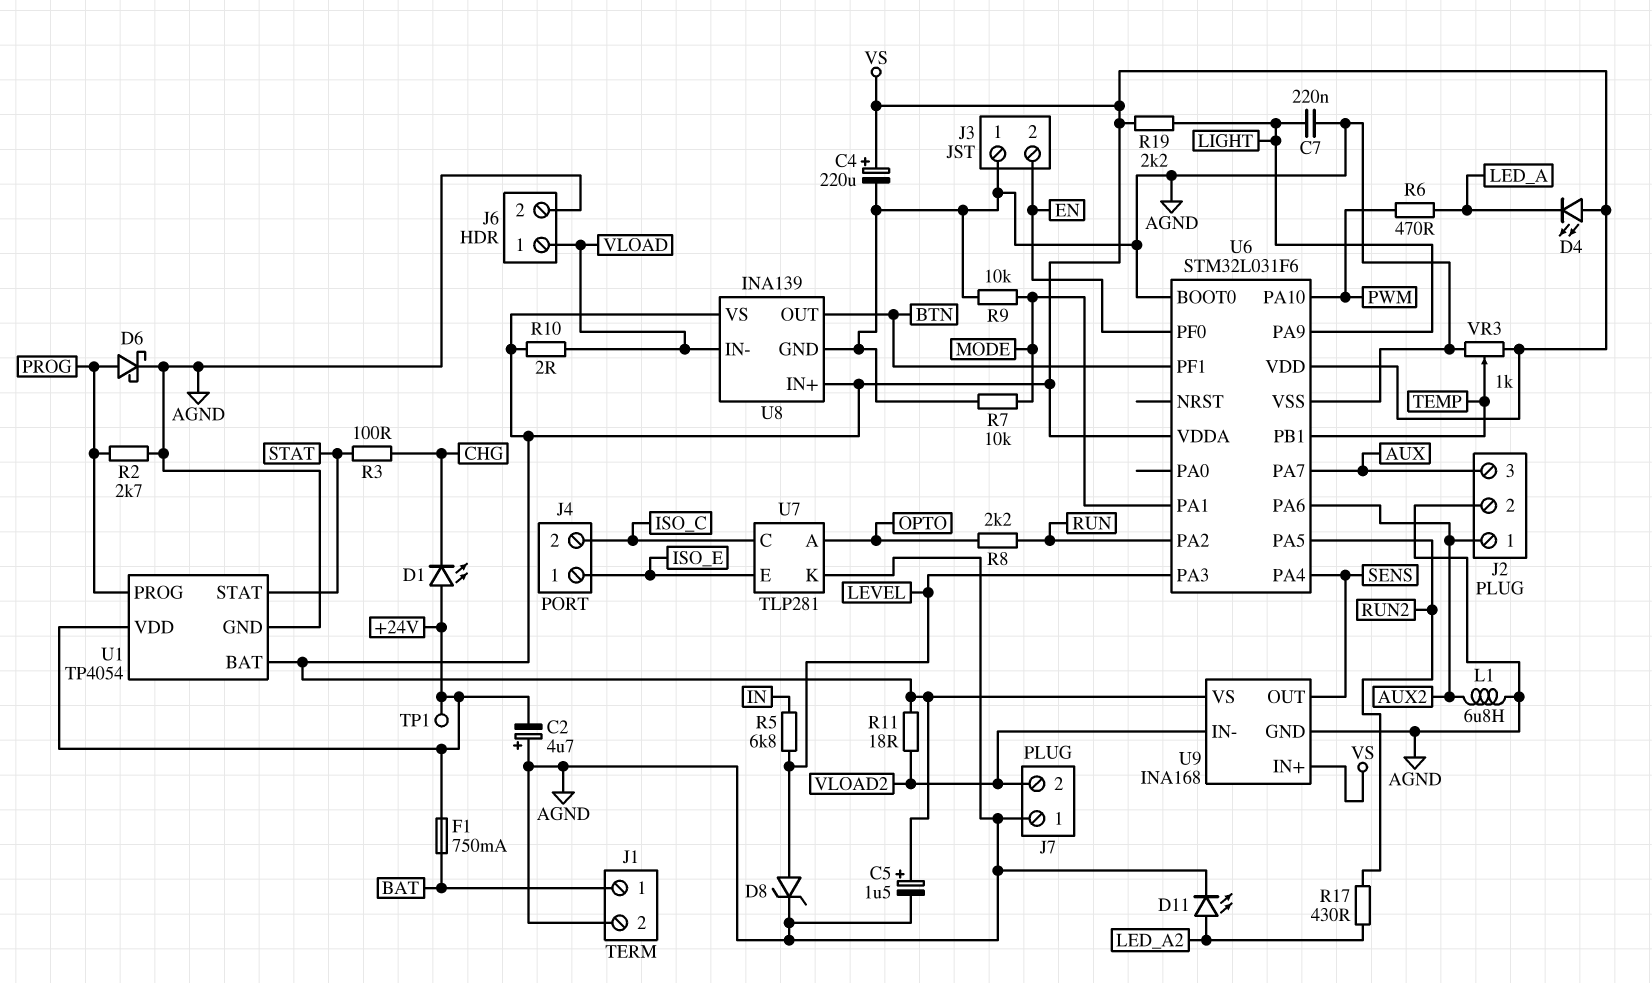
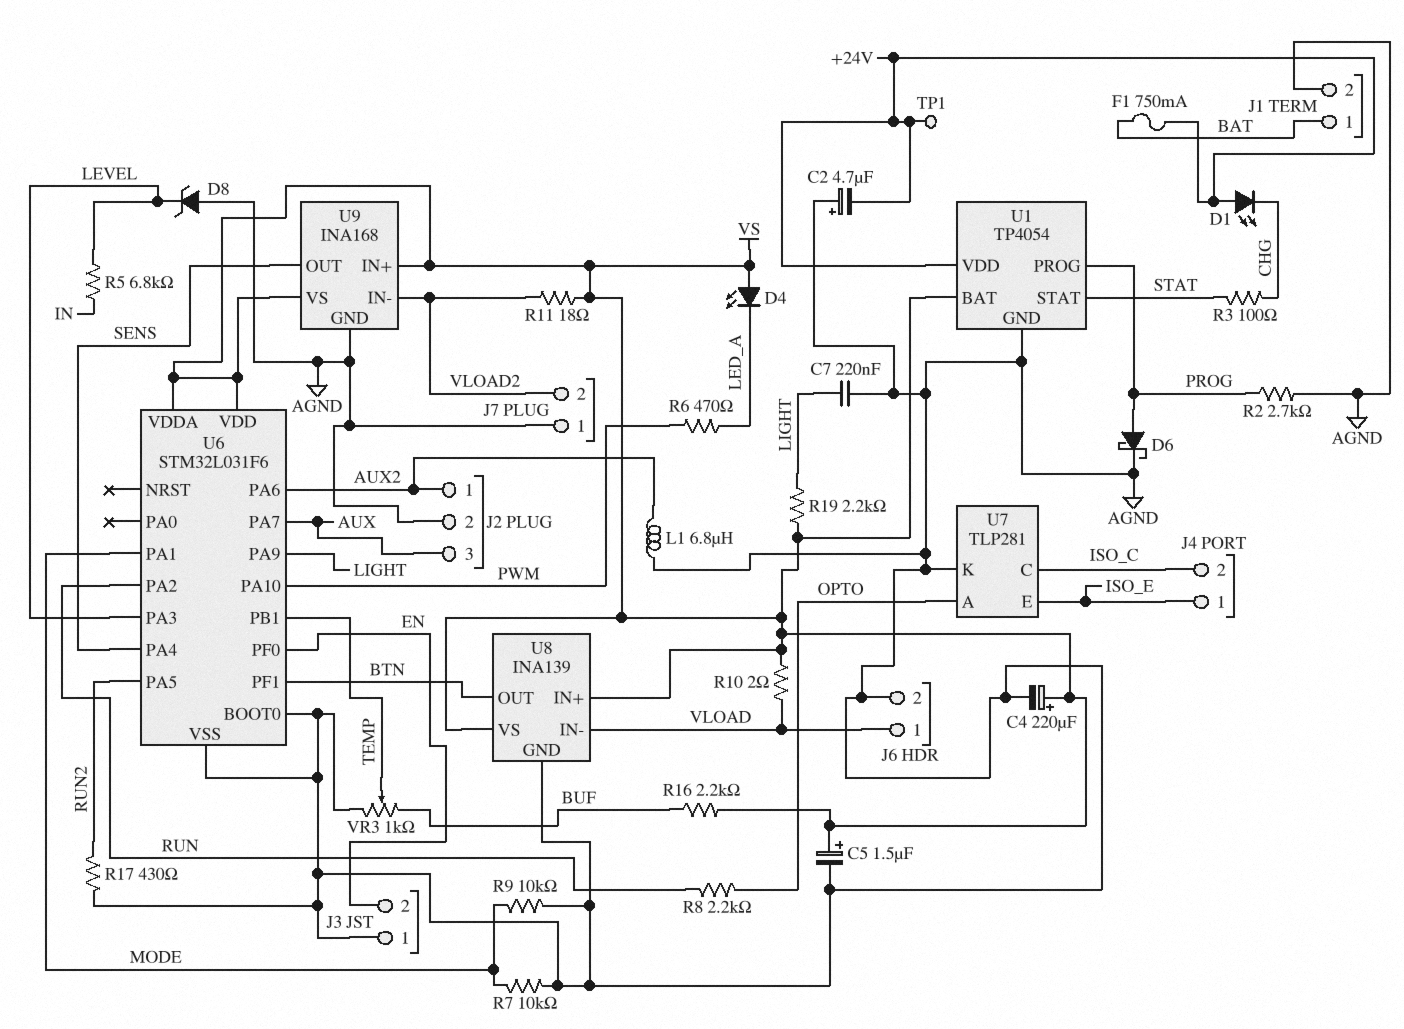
D8: zener (A LEVEL, K AGND) -> zener (A AGND, K LEVEL)
D11: LED (A LED_A2, K AGND) -> none
R16: none -> 2.2k (BUF, VS)
R17: 430 (LED_A2, RUN2) -> 430 (AGND, RUN2)
VR3: 1k (AGND, VS, wiper TEMP) -> 1k (AGND, BUF, wiper TEMP)

